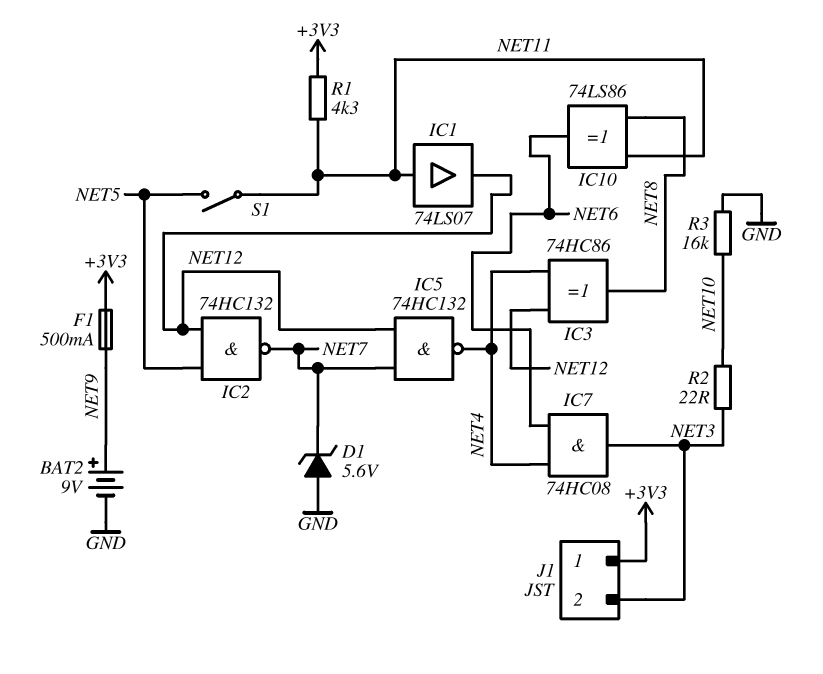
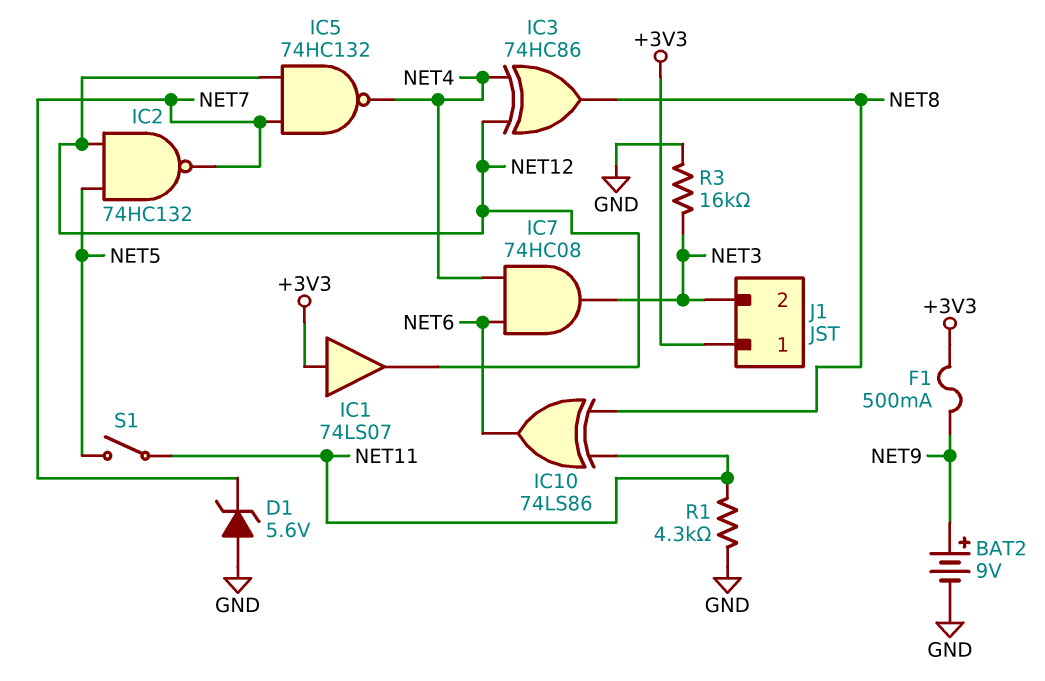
IC1: buffer 74LS07 (in NET11, out NET12) -> buffer 74LS07 (in +3V3, out NET12)
R1: 4.3k (+3V3, NET11) -> 4.3k (GND, NET11)
R2: 22 (NET3, NET10) -> none
R3: 16k (GND, NET10) -> 16k (GND, NET3)

